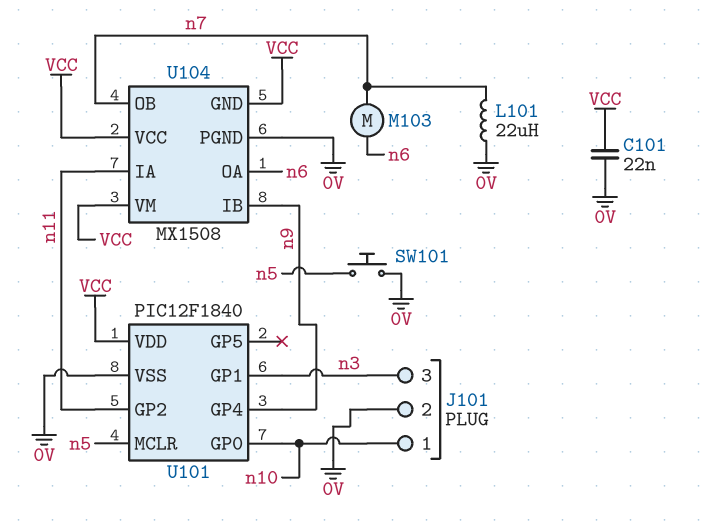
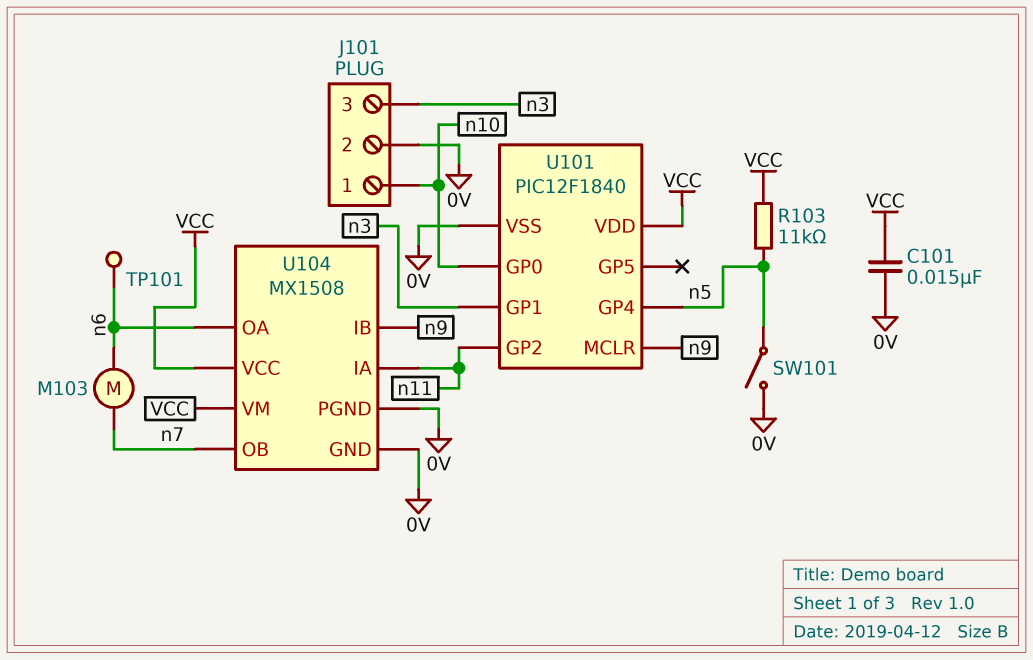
C101: 22nF (0V, VCC) -> 15nF (0V, VCC)
L101: 22uH (0V, n7) -> none
R103: none -> 11k (VCC, n5)
SW101: button (0V, n5) -> switch (0V, n5)
TP101: none -> test point (n6)
U101 pin GP4: n9 -> n5
U101 pin MCLR: n5 -> n9
U104 pin GND: VCC -> 0V

